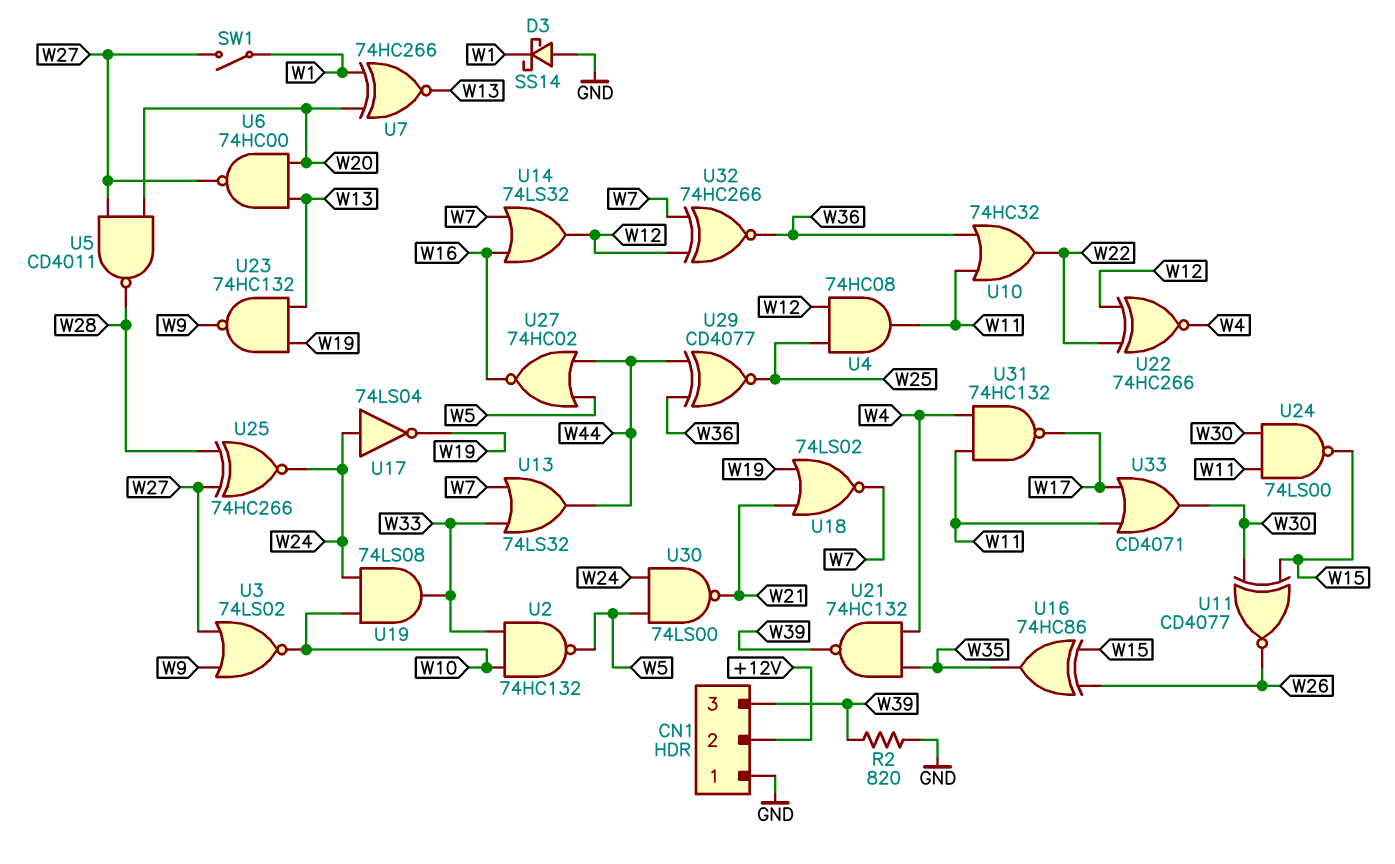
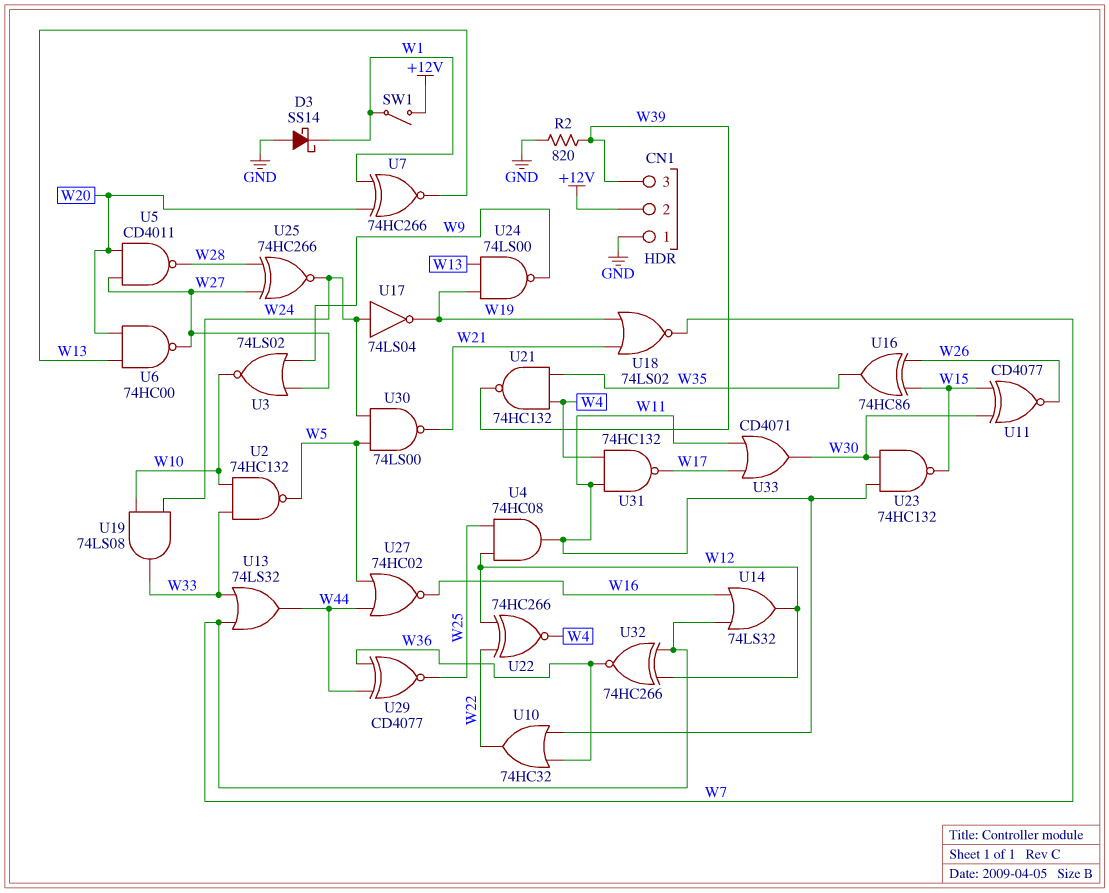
SW1: switch (W1, W27) -> switch (+12V, W1)
U23: NAND 74HC132 (in W13, in W19, out W9) -> NAND 74HC132 (in W11, in W30, out W15)
U24: NAND 74LS00 (in W11, in W30, out W15) -> NAND 74LS00 (in W13, in W19, out W9)

